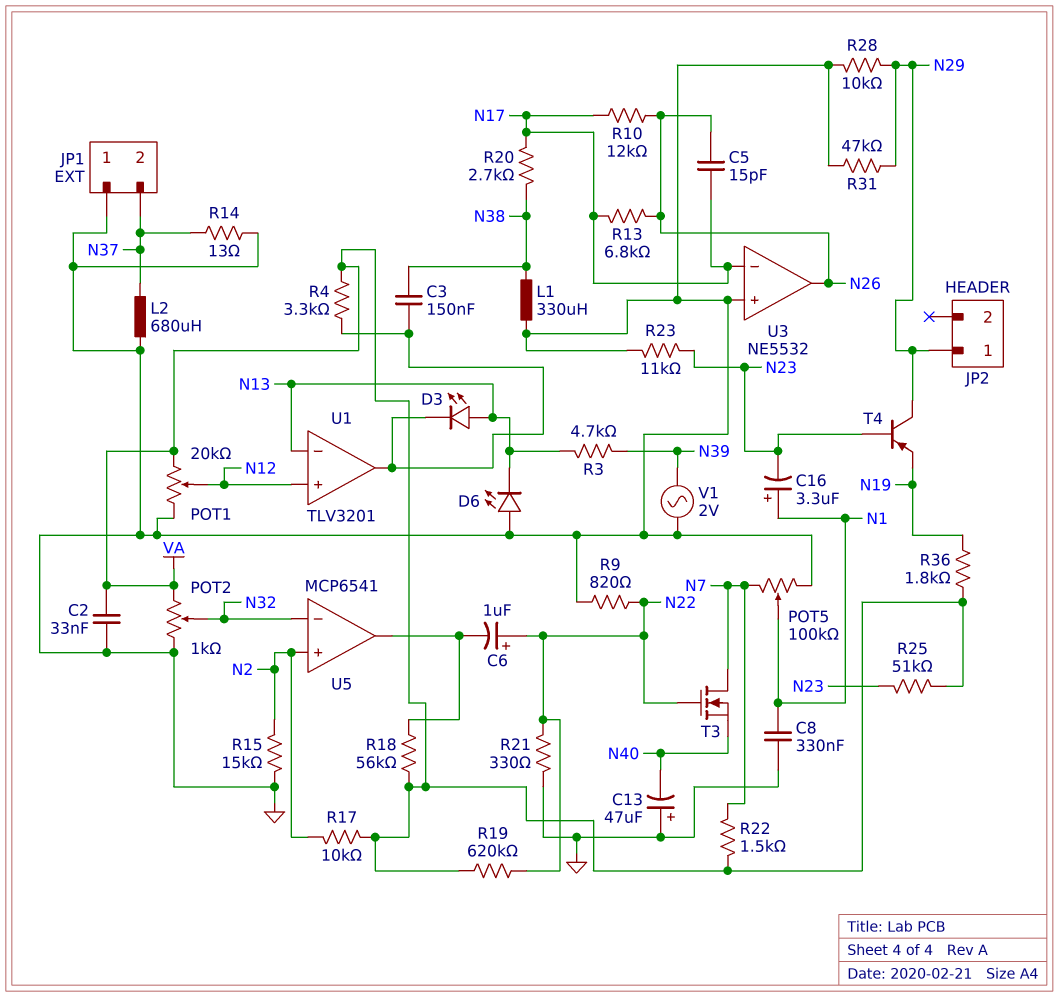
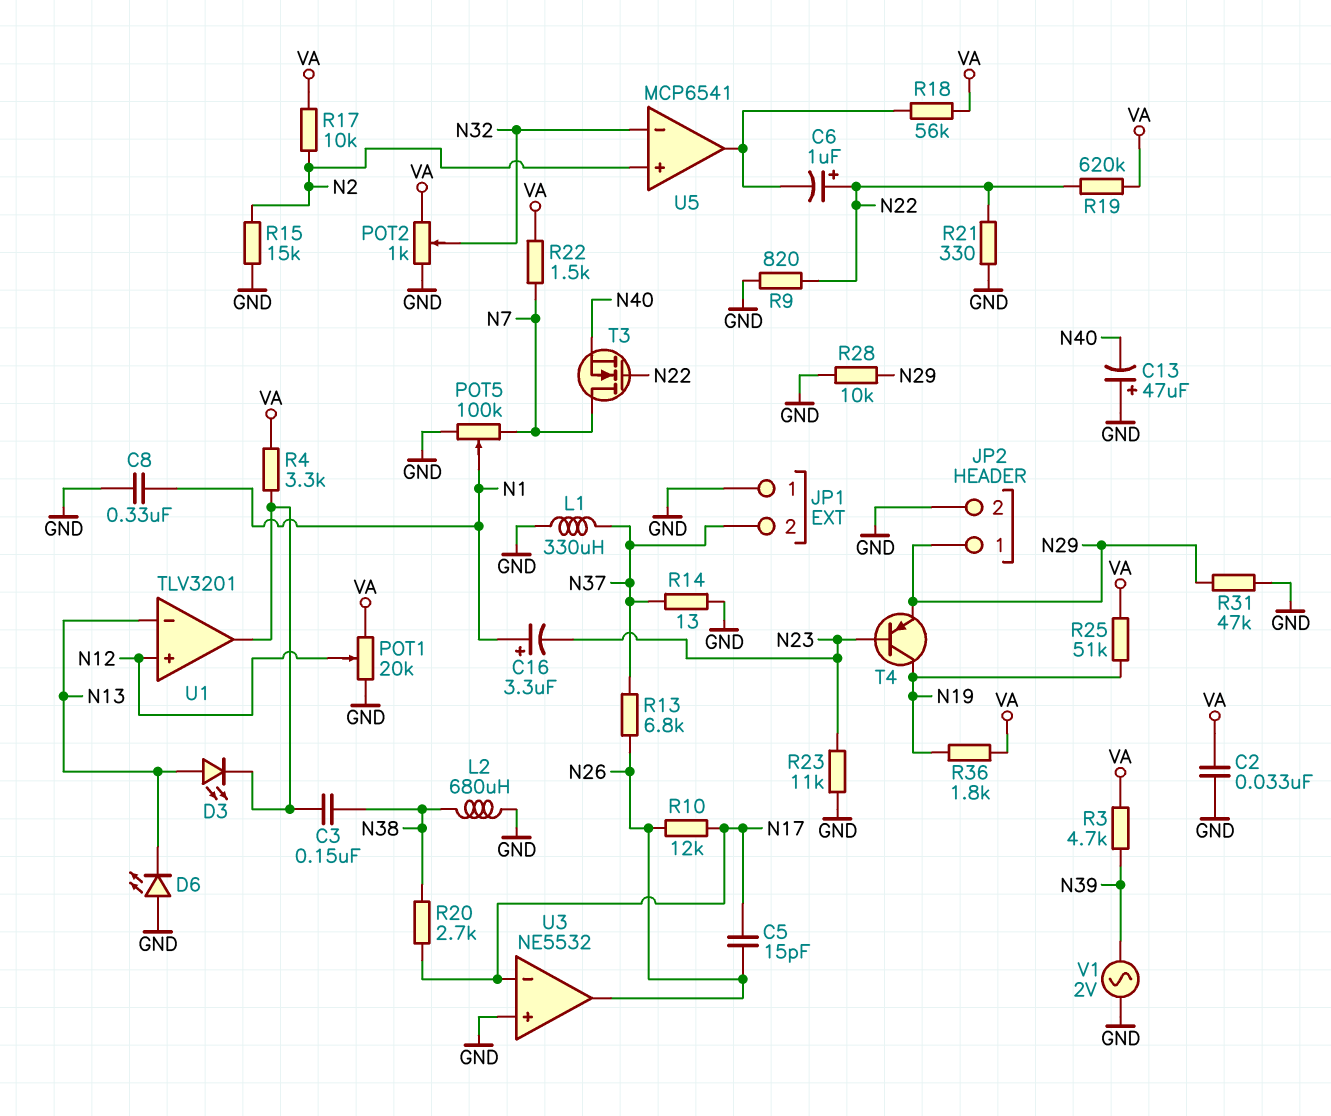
JP2 pin 2: none -> GND
L1: 330uH (GND, N38) -> 330uH (GND, N37)
L2: 680uH (GND, N37) -> 680uH (GND, N38)
R3: 4.7k (N13, N39) -> 4.7k (N39, VA)
R13: 6.8k (N17, N26) -> 6.8k (N26, N37)
R25: 51k (N23, VA) -> 51k (N19, VA)
T4: PNP (B N23, C N29, E N19) -> PNP (B N23, C N19, E N29)

